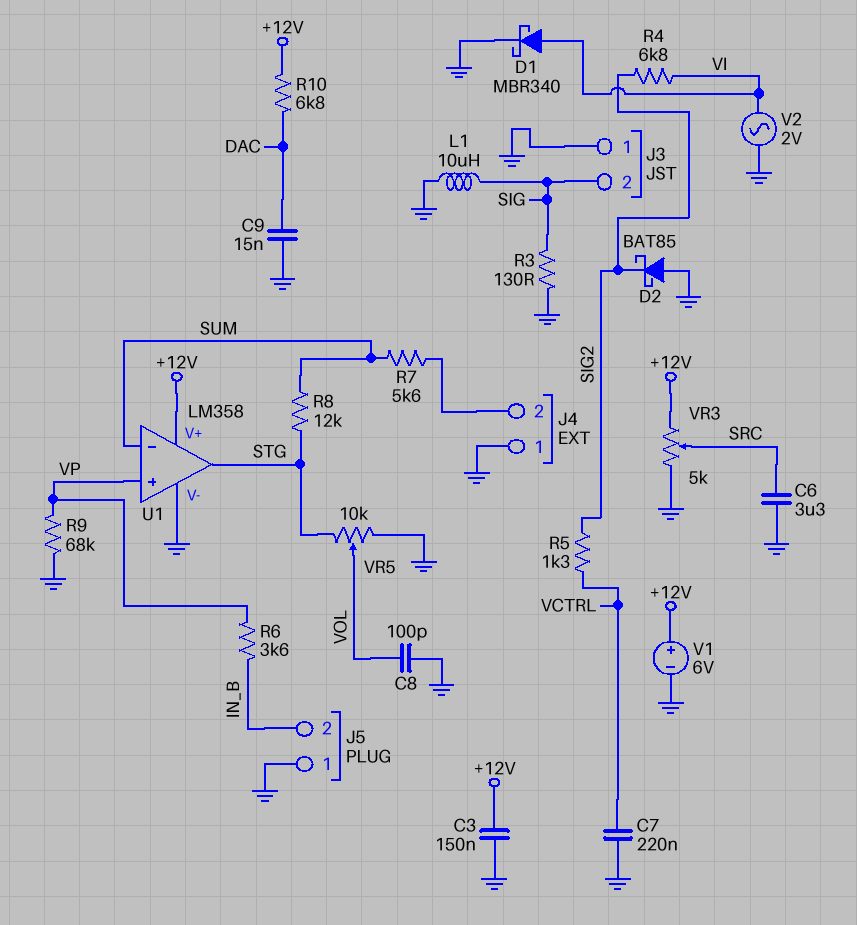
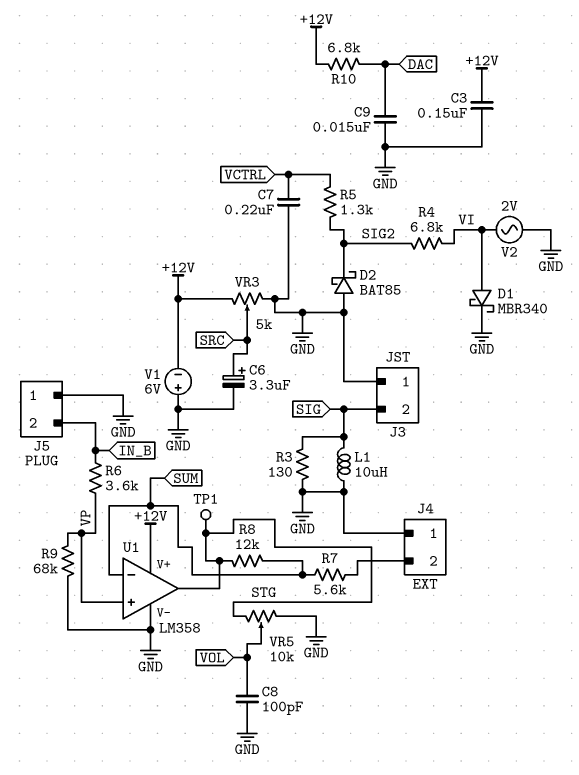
C6: 3.3uF (GND, SRC) -> 3.3uF (plus SRC, minus GND)
TP1: none -> test point (STG)
V1: 6V (plus +12V, minus GND) -> 6V (plus GND, minus +12V)

